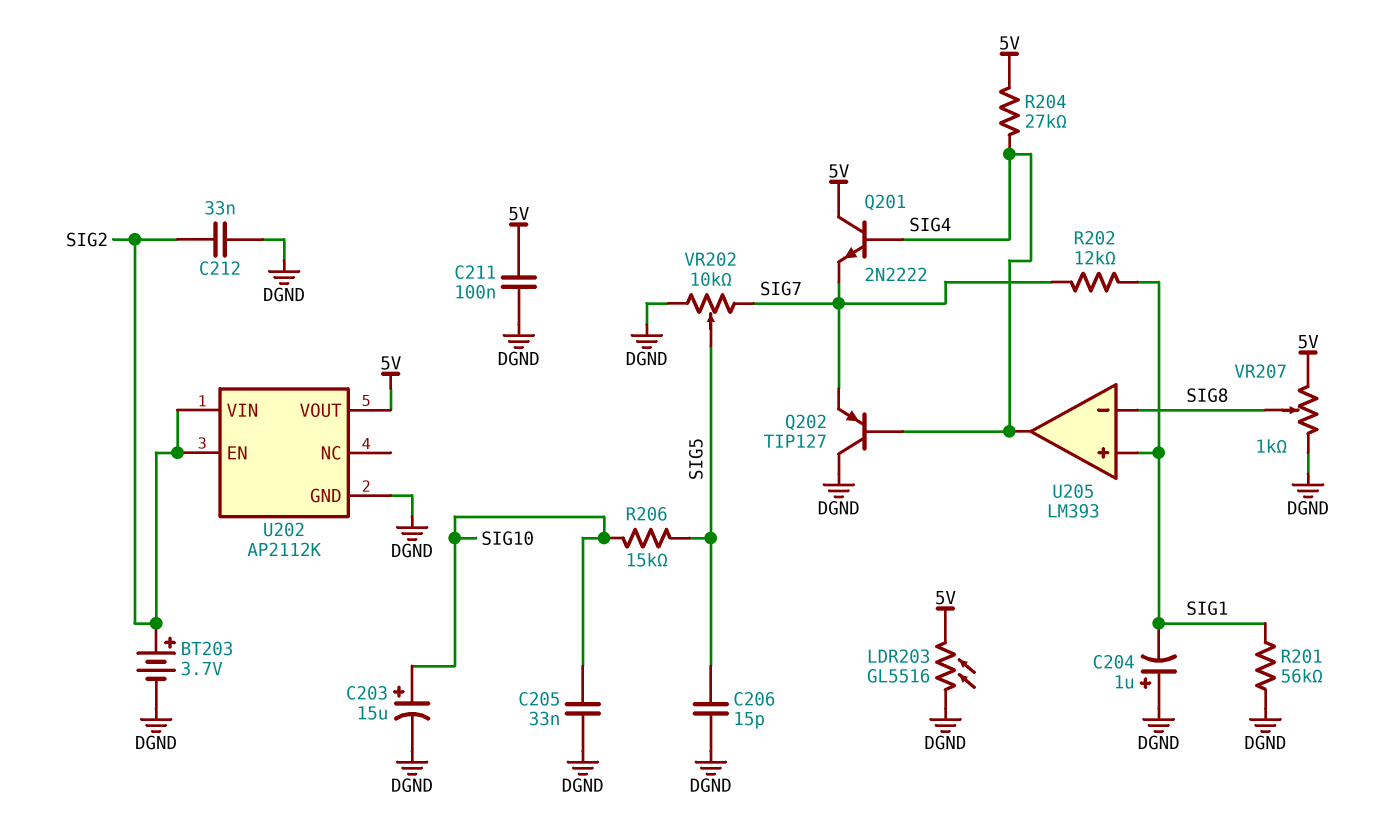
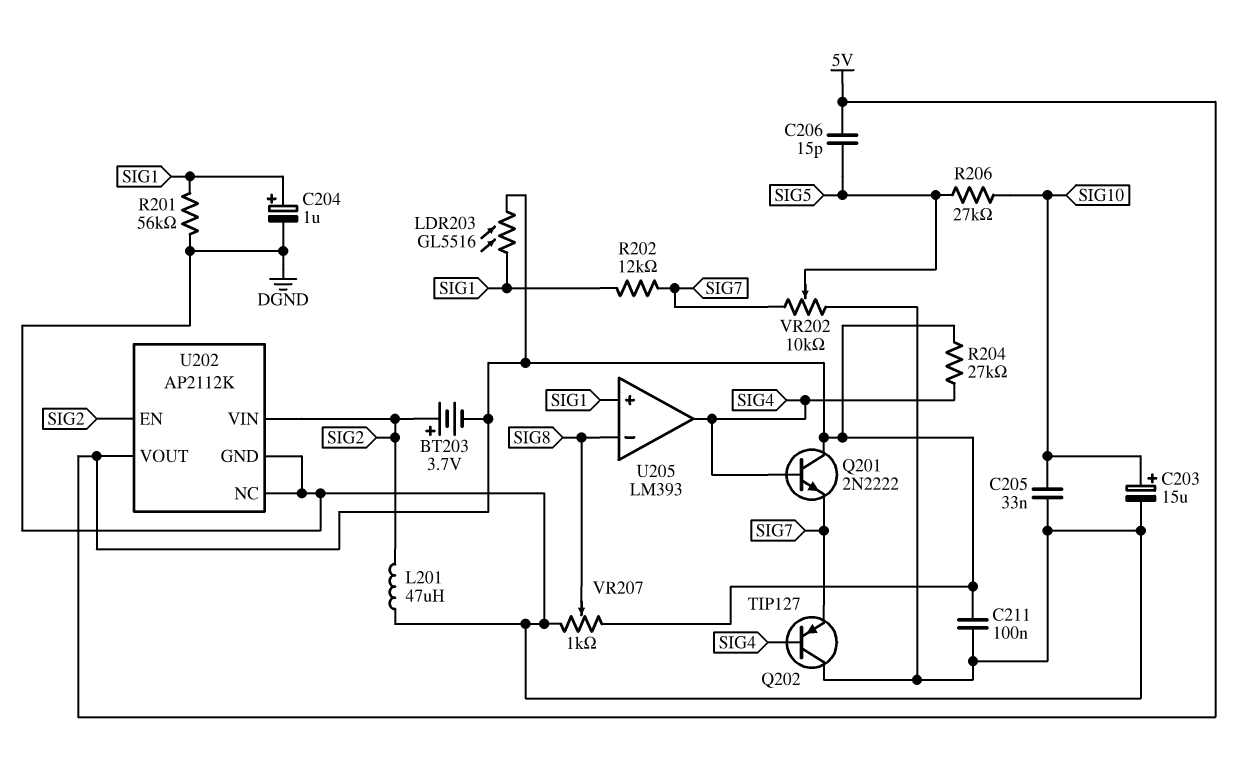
BT203: 3.7V (plus SIG2, minus DGND) -> 3.7V (plus SIG2, minus 5V)
C204: 1uF (plus DGND, minus SIG1) -> 1uF (plus SIG1, minus DGND)
C206: 15pF (DGND, SIG5) -> 15pF (5V, SIG5)
C212: 33nF (DGND, SIG2) -> none
L201: none -> 47uH (DGND, SIG2)
LDR203: GL5516 (5V, DGND) -> GL5516 (5V, SIG1)
R206: 15k (SIG5, SIG10) -> 27k (SIG5, SIG10)
U202 pin NC: none -> DGND

